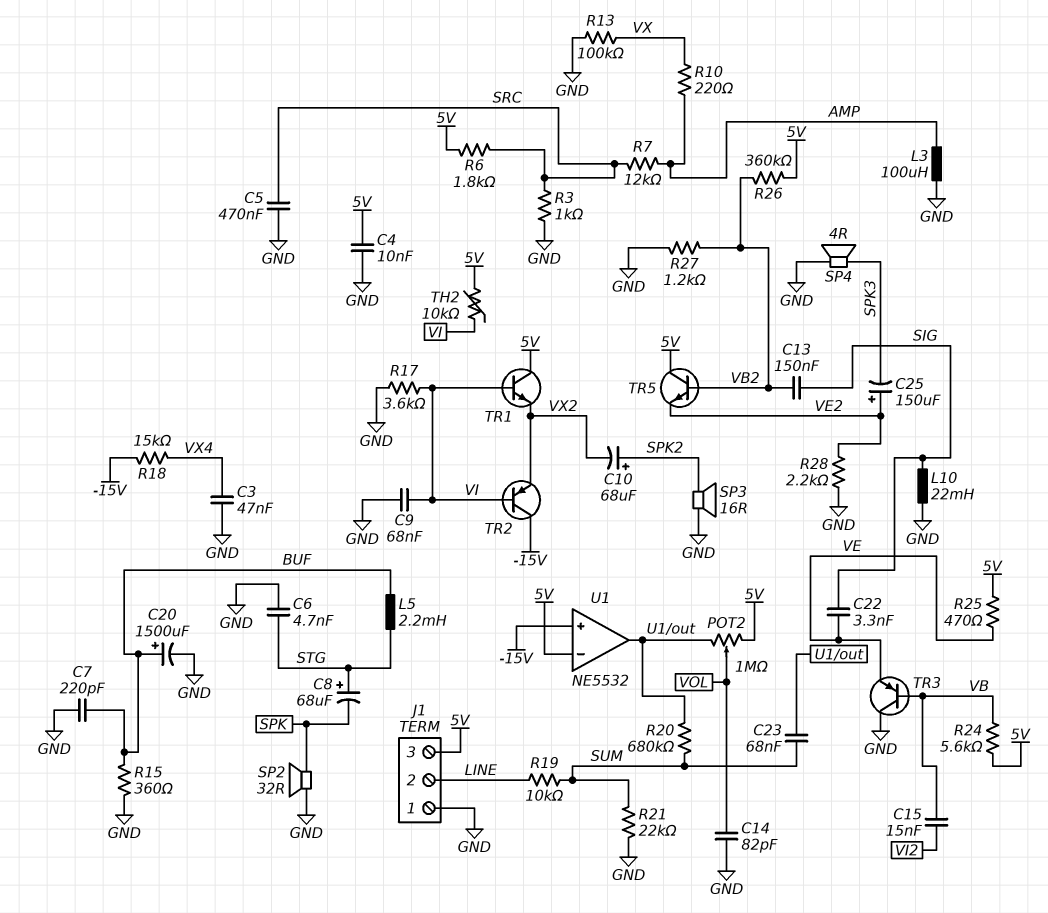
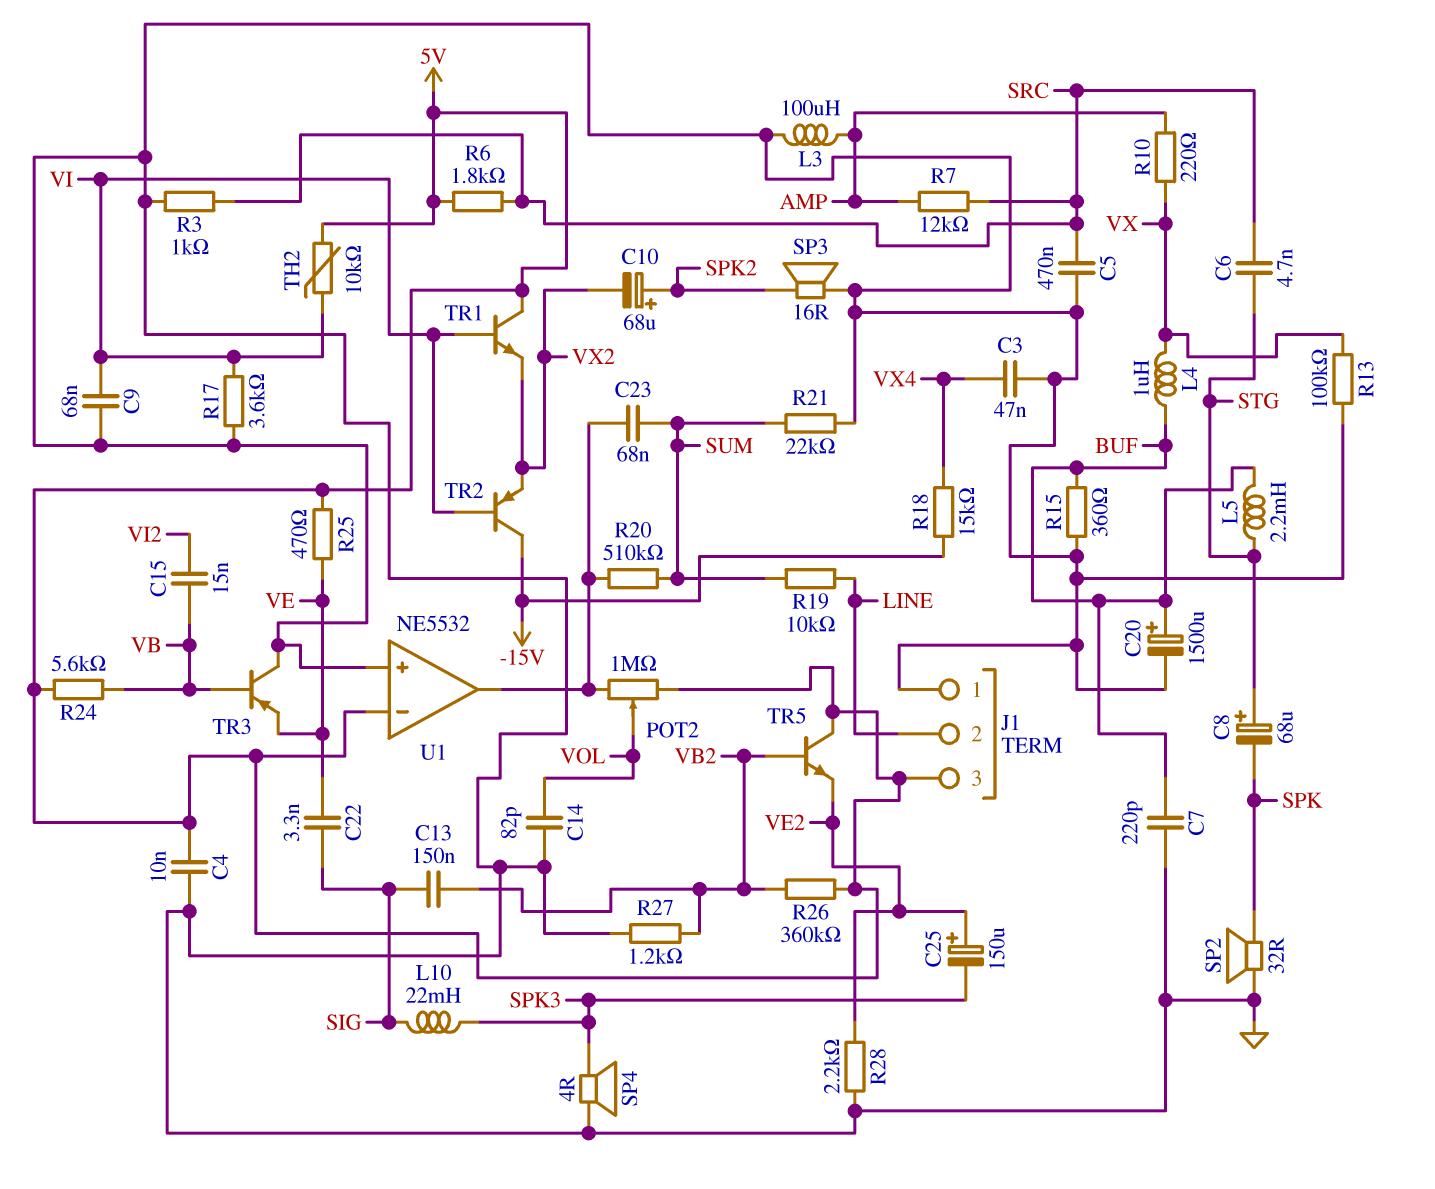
C6: 4.7nF (GND, STG) -> 4.7nF (SRC, STG)
L4: none -> 1uH (BUF, VX)
L10: 22mH (GND, SIG) -> 22mH (SIG, SPK3)
R20: 680k (SUM, U1/out) -> 510k (SUM, U1/out)
U1 pin in+: -15V -> GND

